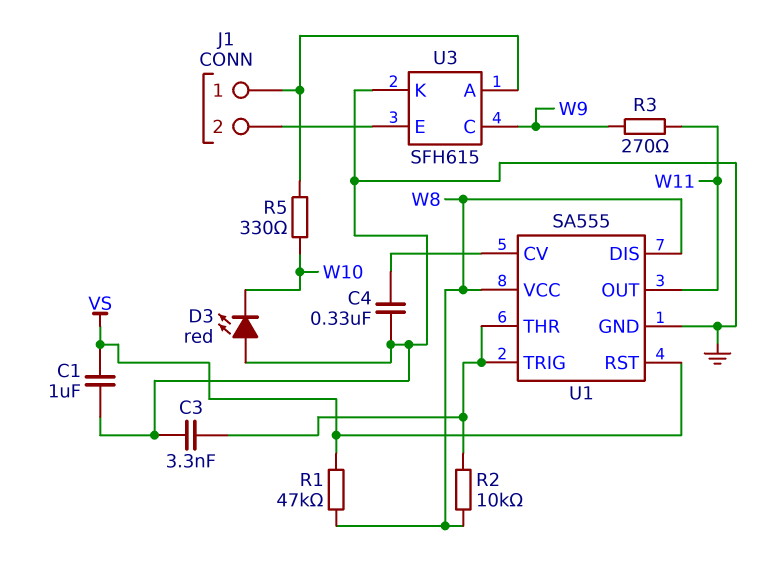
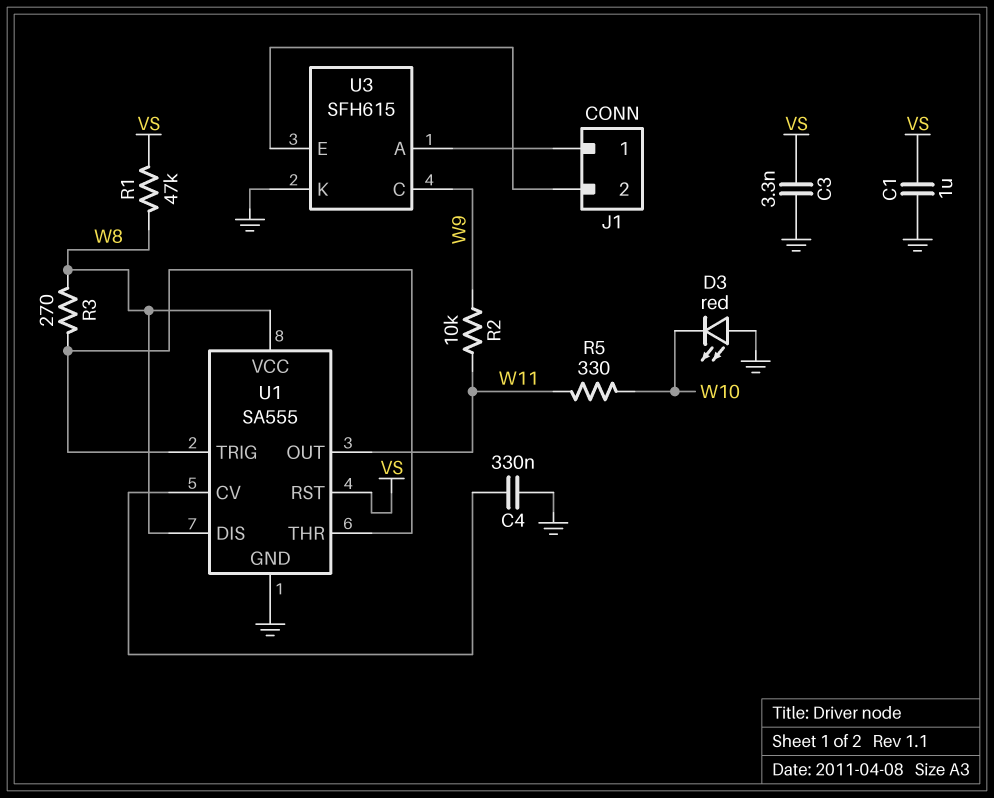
C3: 3.3nF (GND, U1/THR) -> 3.3nF (GND, VS)
R2: 10k (U1/THR, W8) -> 10k (W9, W11)
R3: 270 (W9, W11) -> 270 (U1/THR, W8)
R5: 330 (J1/1, W10) -> 330 (W10, W11)

